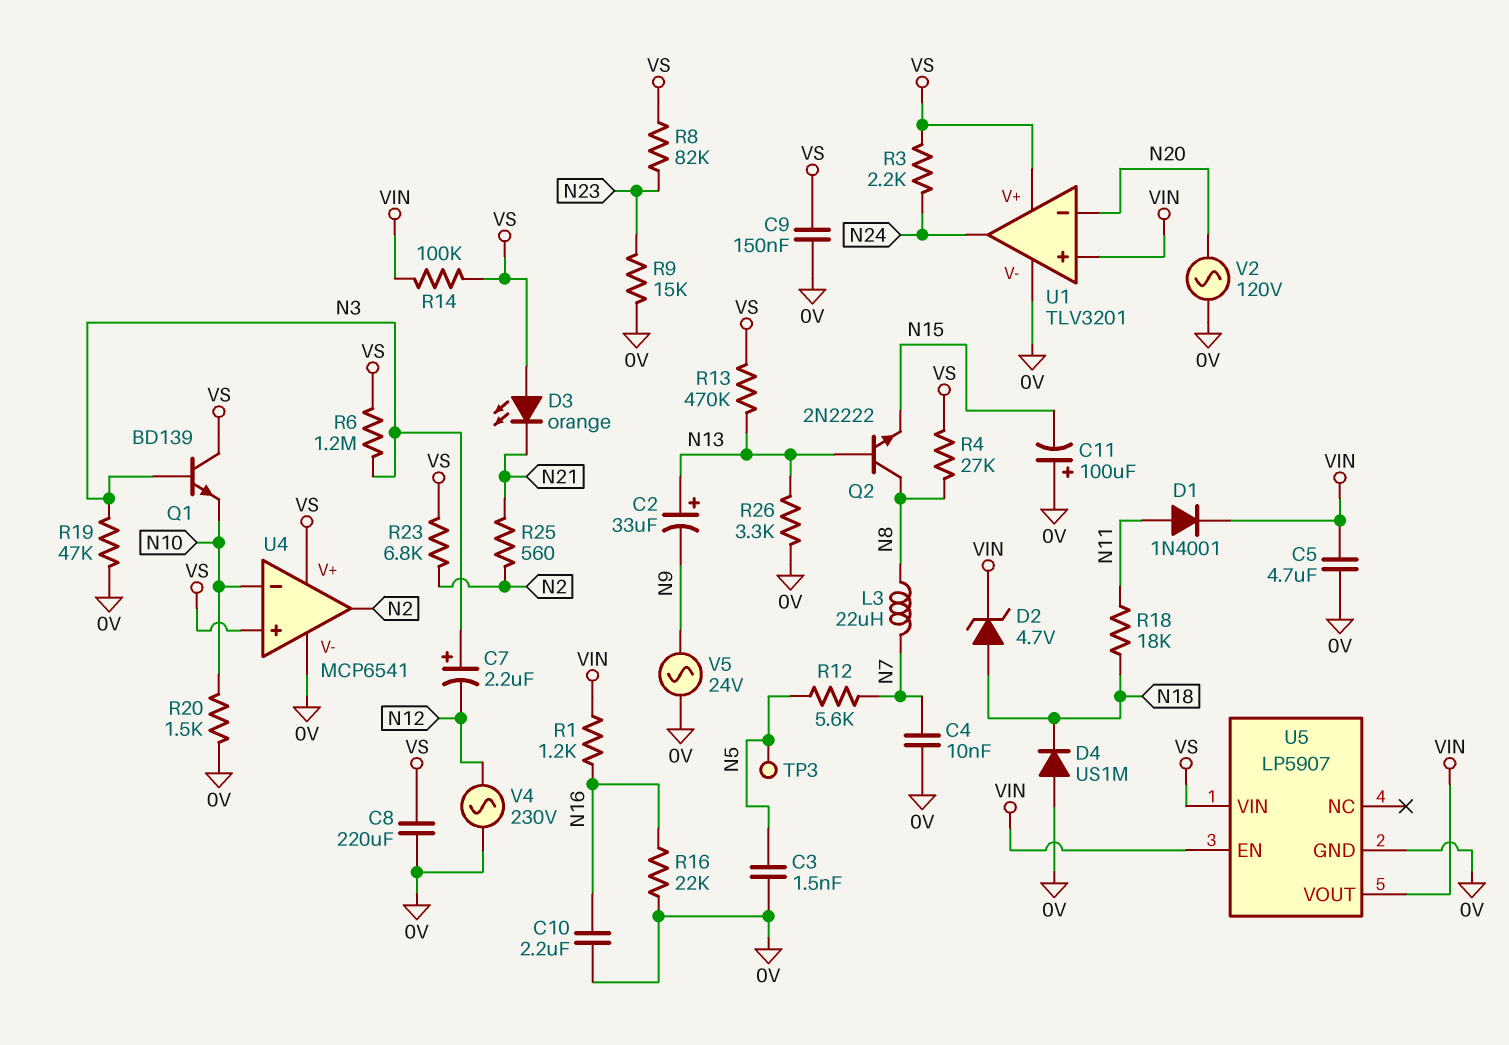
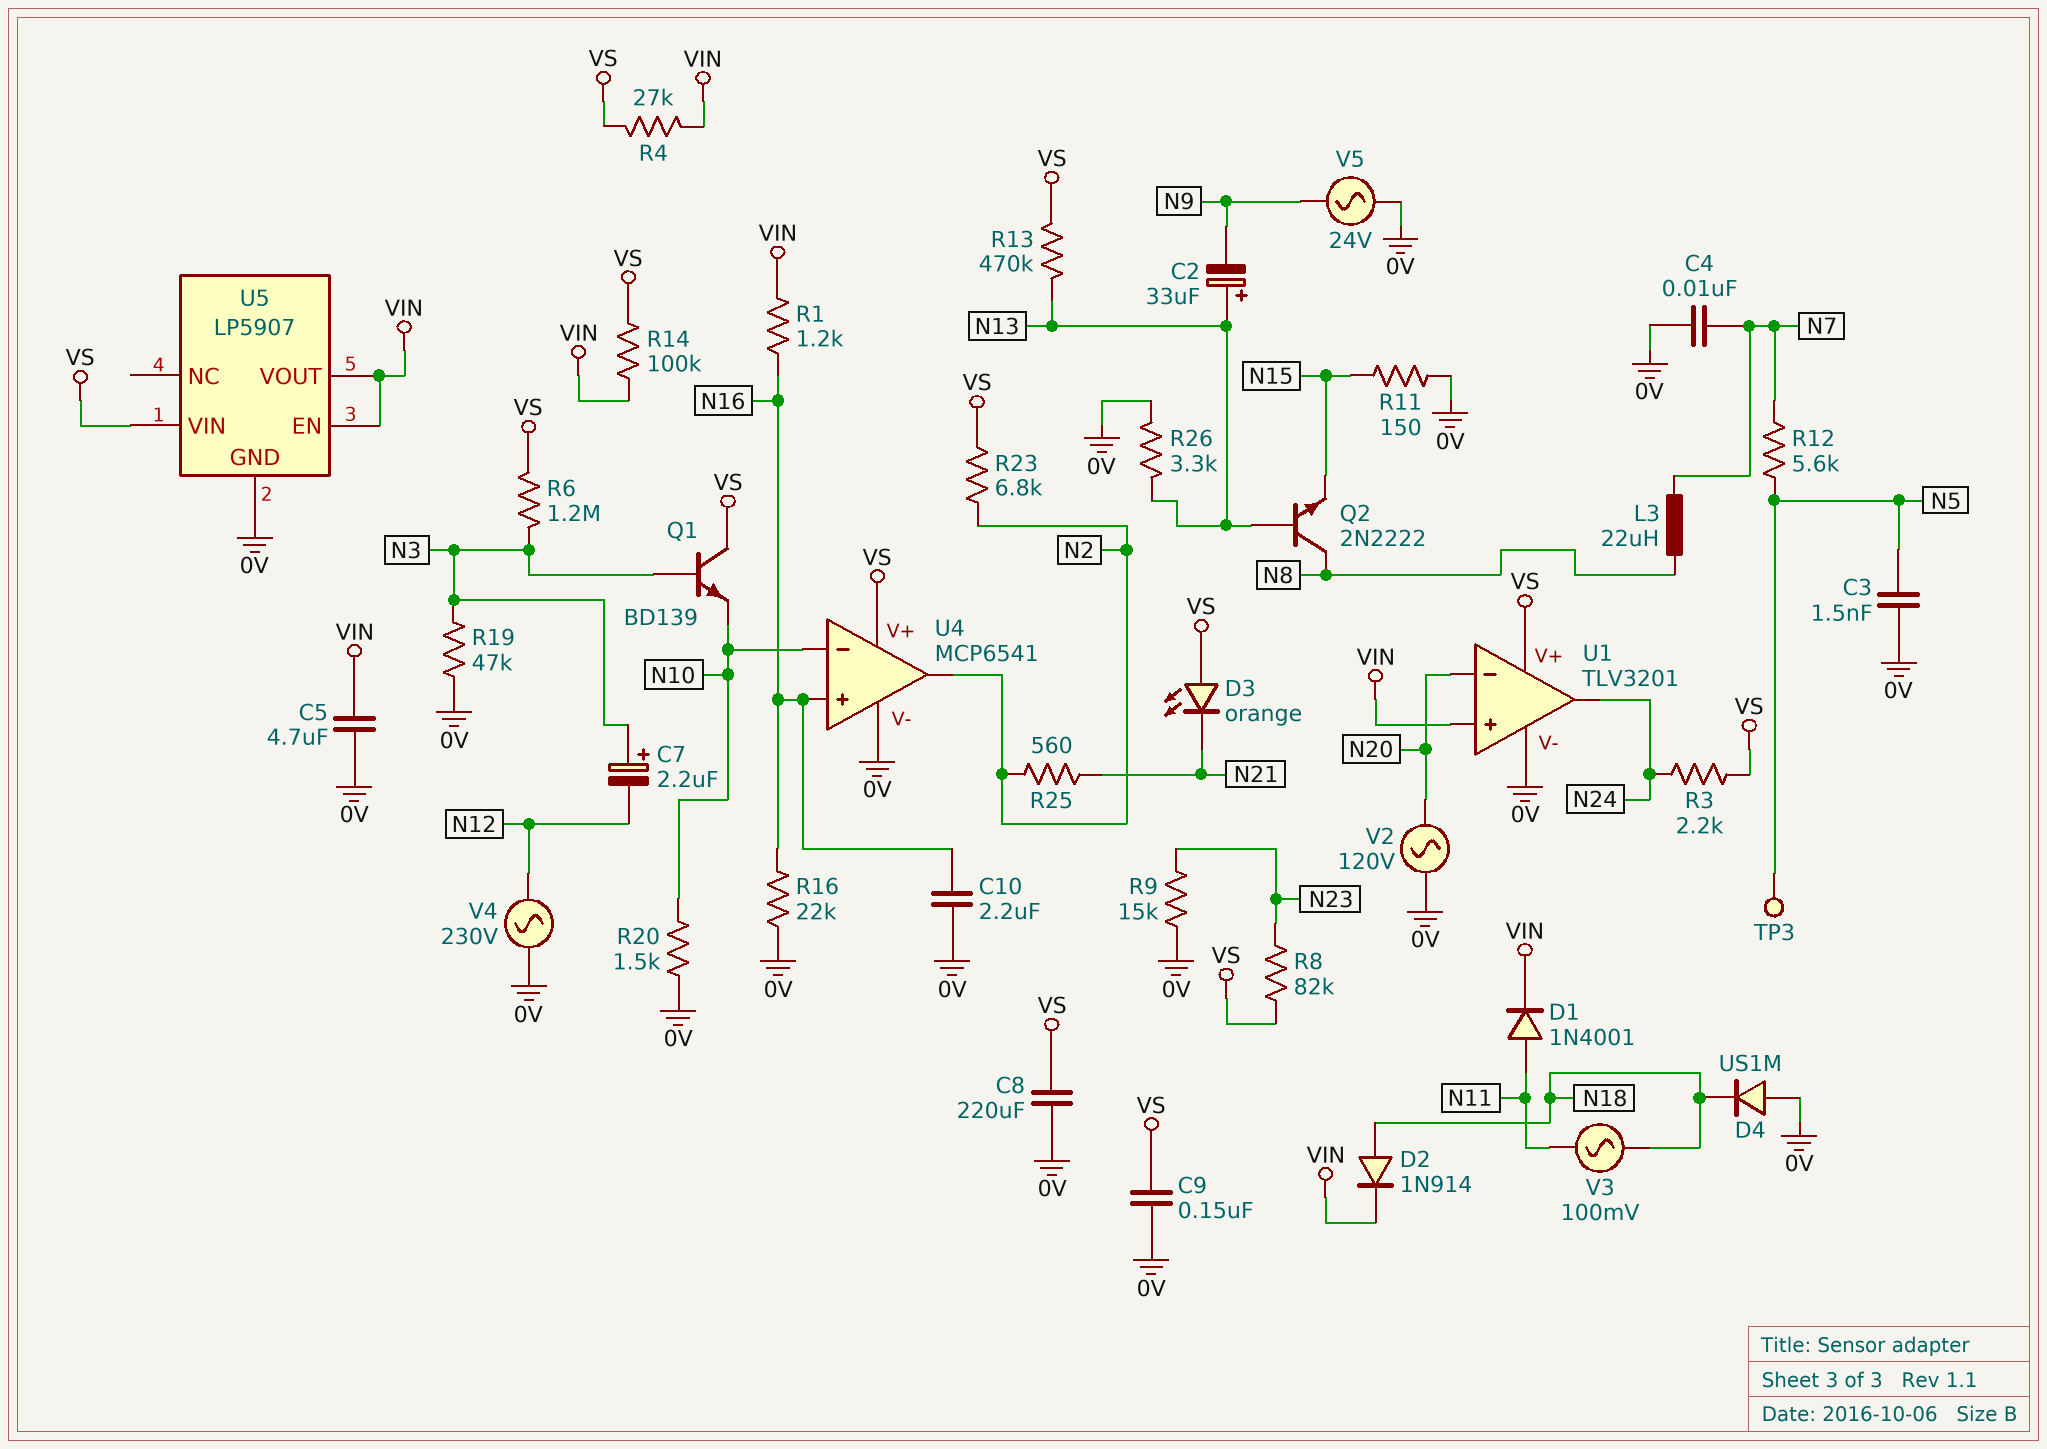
C11: 100uF (plus 0V, minus N15) -> none
D2: zener 4.7V (A N18, K VIN) -> diode 1N914 (A N18, K VIN)
R4: 27k (N8, VS) -> 27k (VIN, VS)
R11: none -> 150 (0V, N15)
R18: 18k (N11, N18) -> none
U4 pin in+: VS -> N16
V3: none -> AC 100mV (N11, N18)

